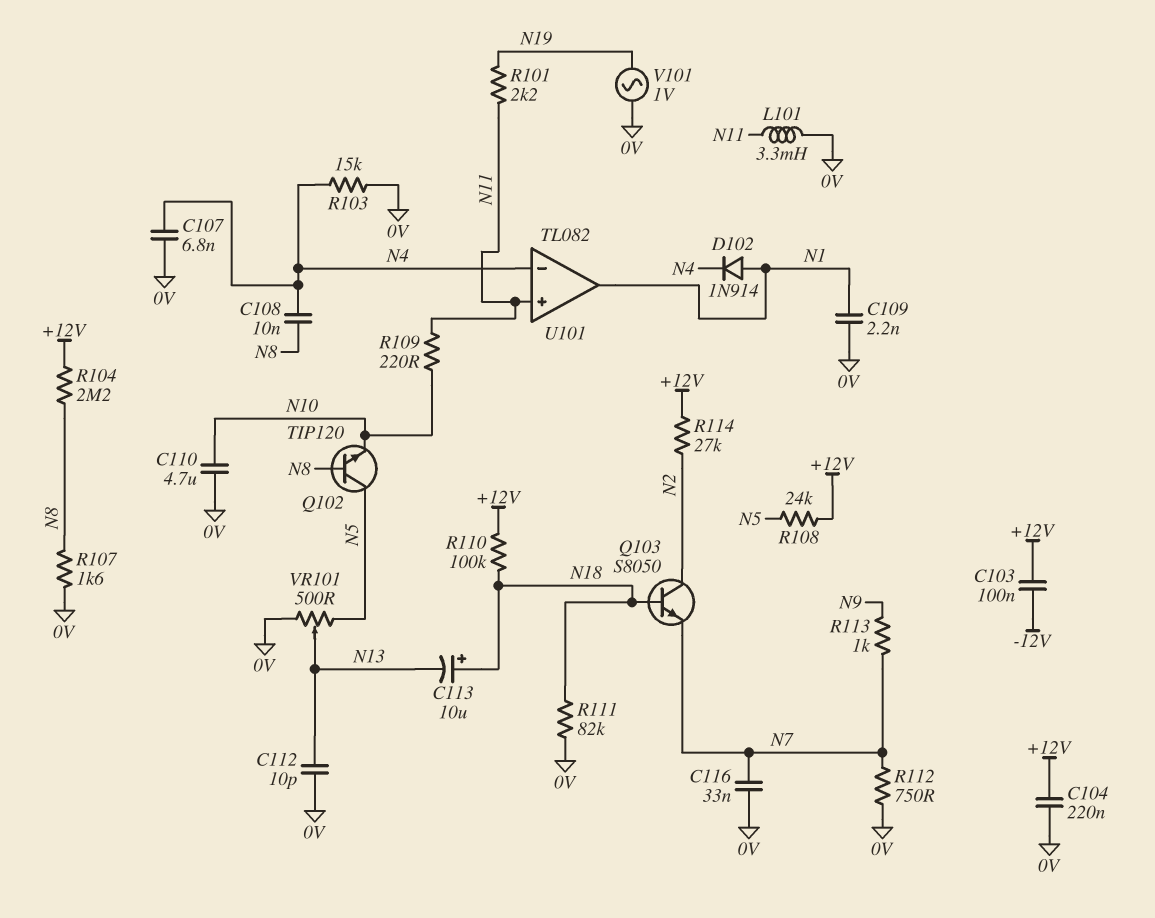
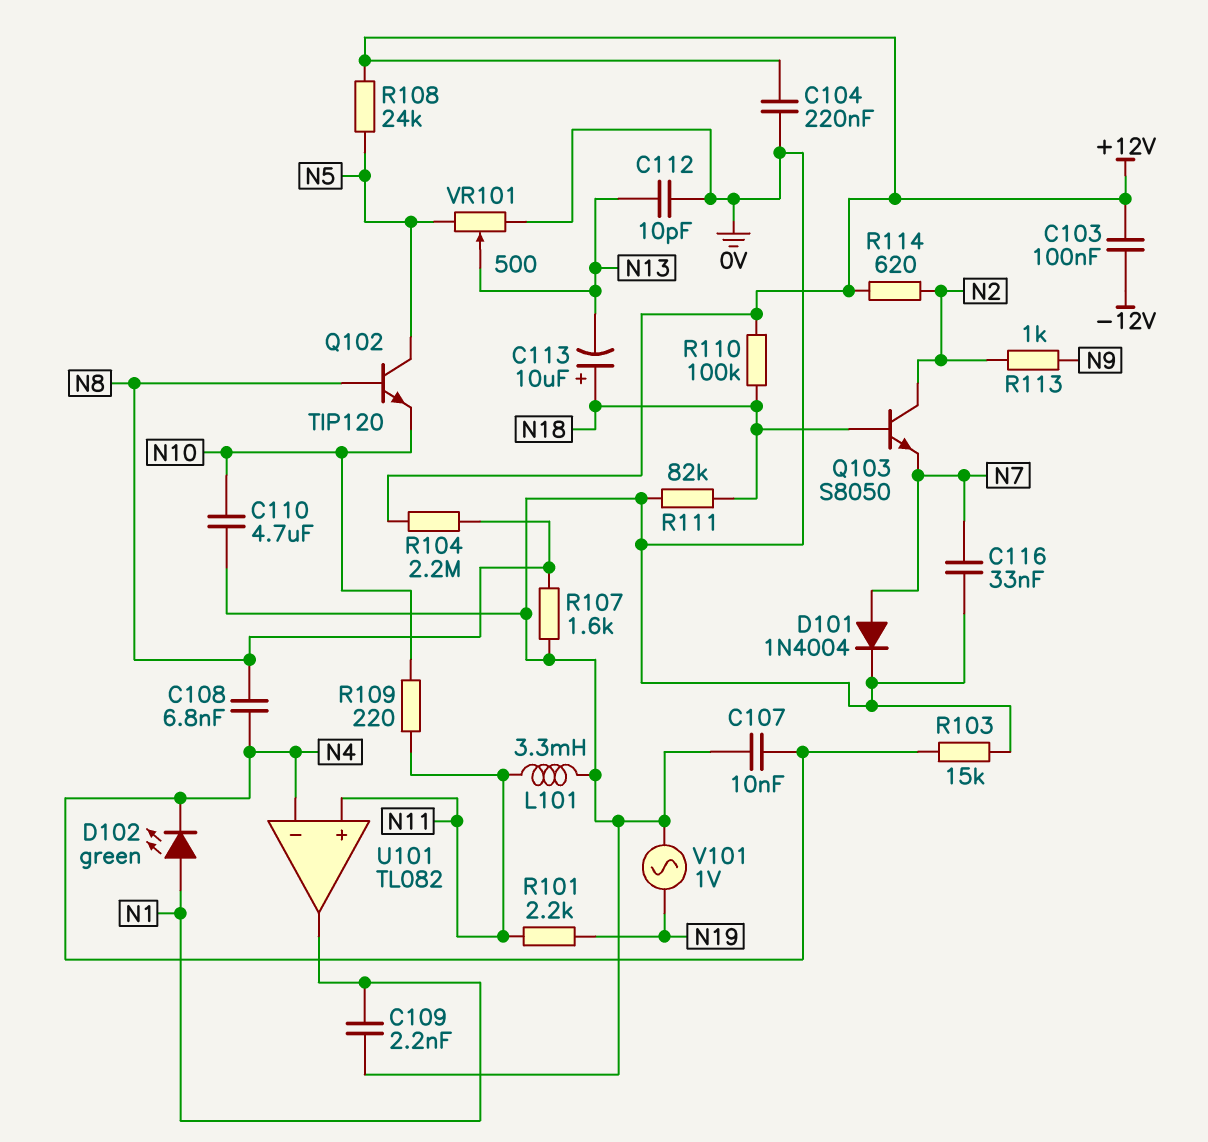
C107: 6.8nF (0V, N4) -> 10nF (0V, N4)
C108: 10nF (N4, N8) -> 6.8nF (N4, N8)
D101: none -> diode 1N4004 (A N7, K 0V)
D102: diode 1N914 (A N1, K N4) -> LED green (A N1, K N4)
R112: 750 (0V, N7) -> none
R113: 1k (N7, N9) -> 1k (N2, N9)
R114: 27k (+12V, N2) -> 620 (+12V, N2)

